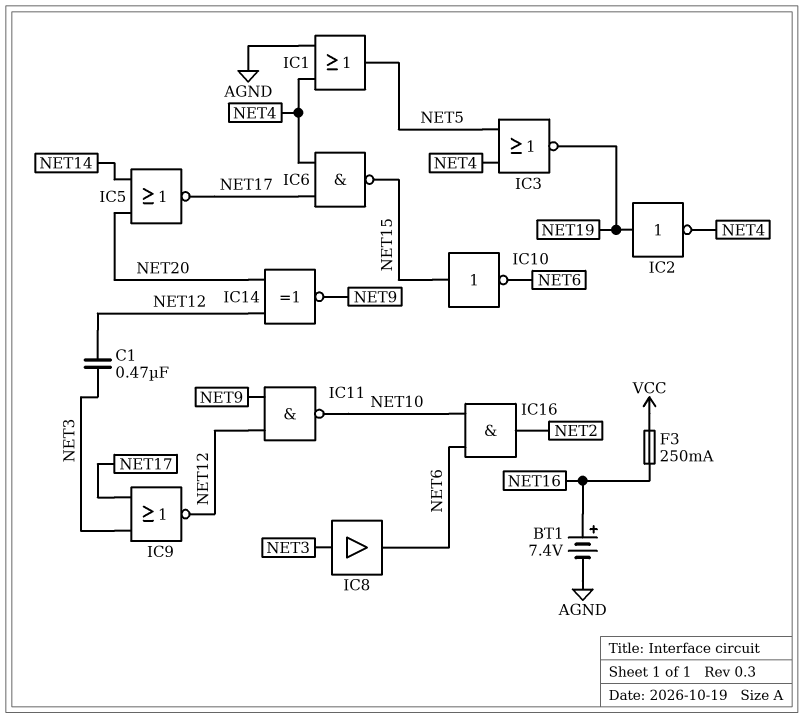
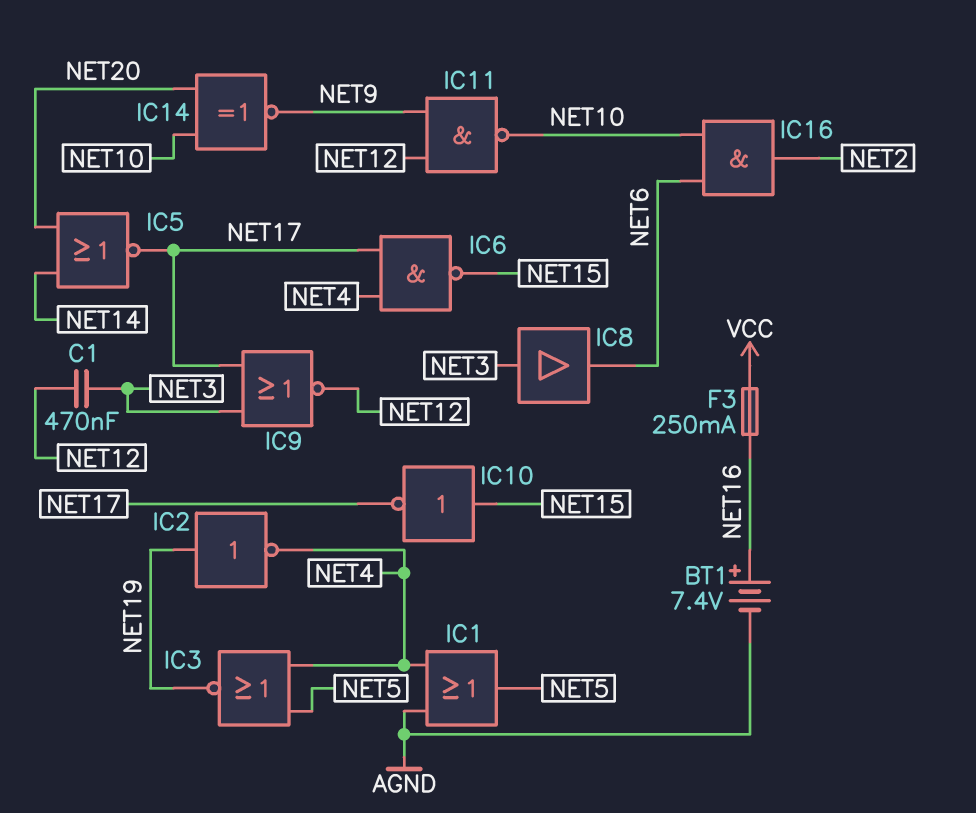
IC10: NOT (in NET15, out NET6) -> NOT (in NET15, out NET17)
IC14: XNOR (in NET12, in NET20, out NET9) -> XNOR (in NET10, in NET20, out NET9)

